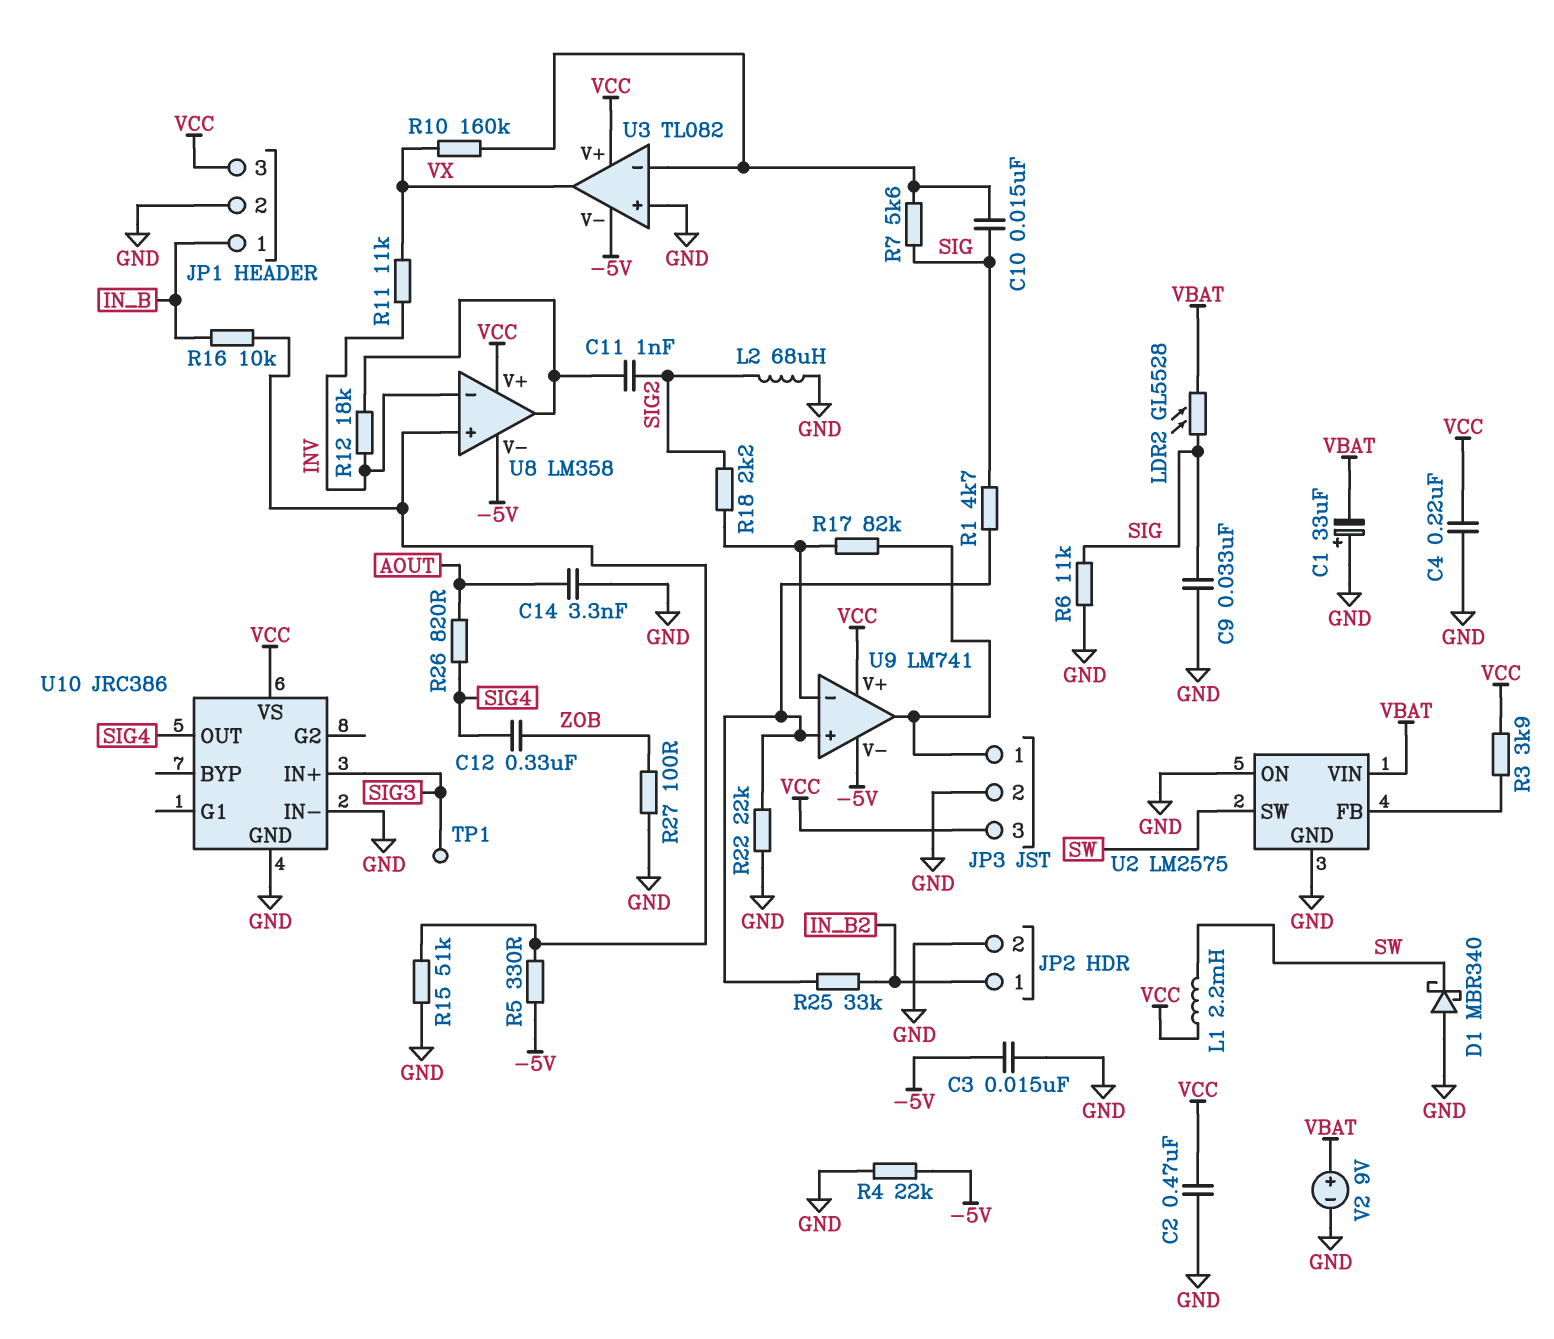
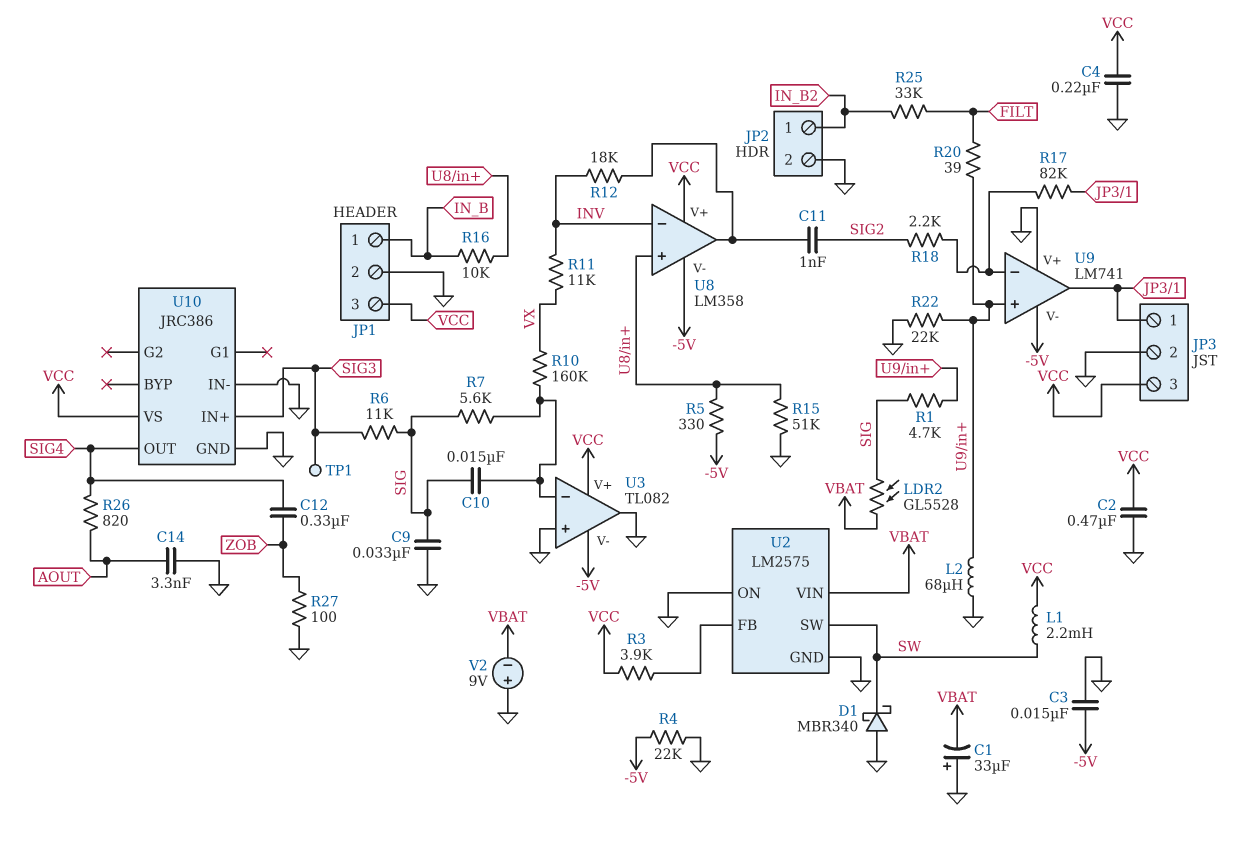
L2: 68uH (GND, SIG2) -> 68uH (GND, U9/in+)
R6: 11k (GND, SIG) -> 11k (SIG, SIG3)
R20: none -> 39 (FILT, U9/in+)
R25: 33k (IN_B2, U9/in+) -> 33k (FILT, IN_B2)
U3 pin out: VX -> GND
U9 pin V+: VCC -> GND
V2: 9V (plus VBAT, minus GND) -> 9V (plus GND, minus VBAT)

